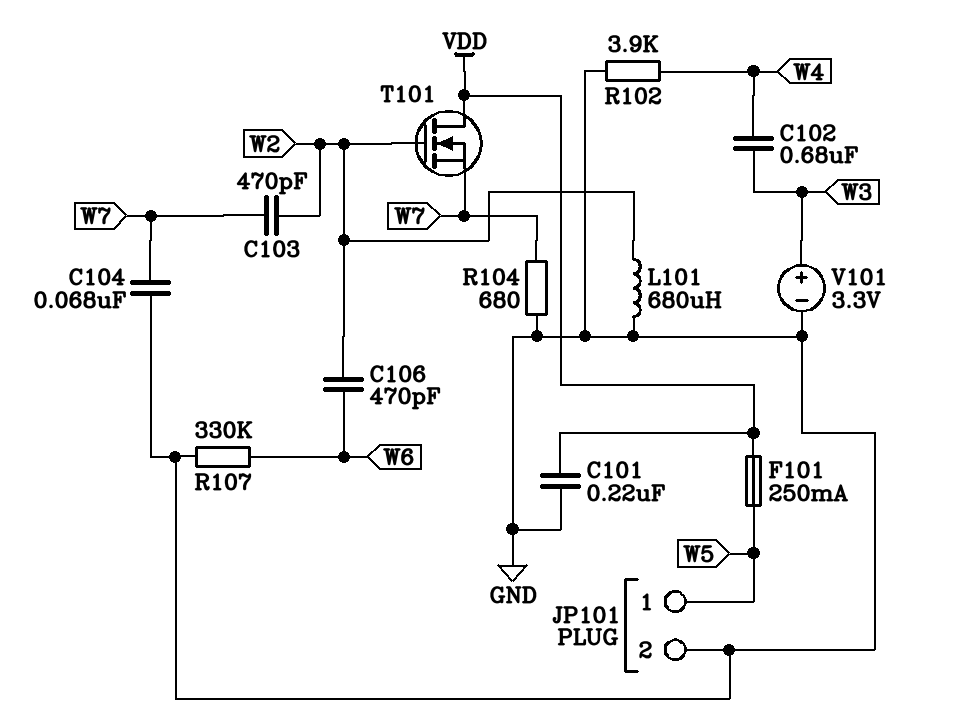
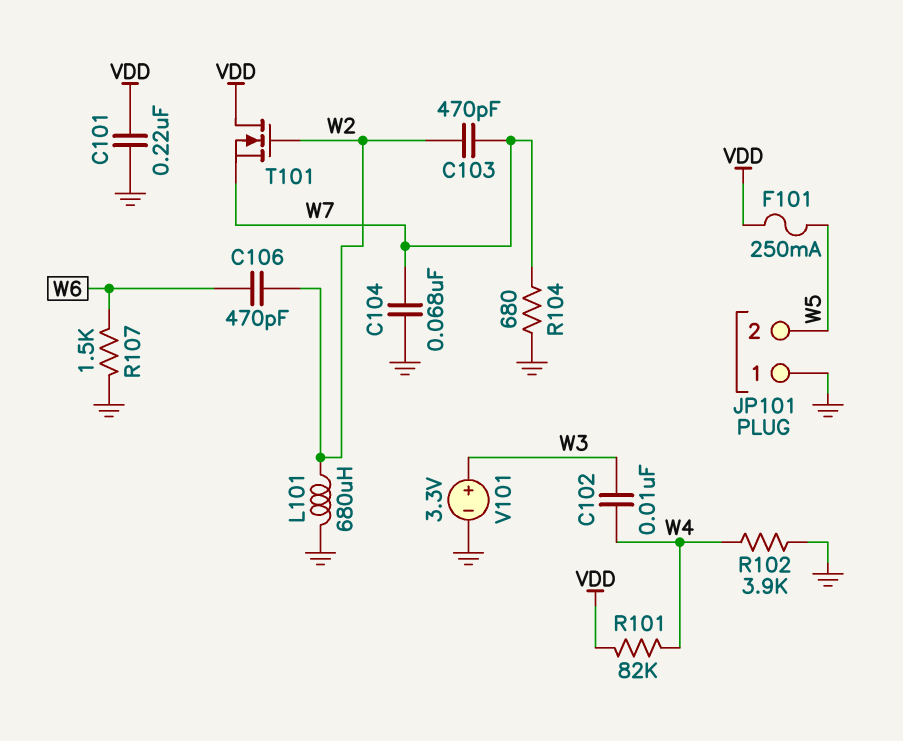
C102: 680nF (W3, W4) -> 10nF (W3, W4)
JP101 pin 1: W5 -> GND
JP101 pin 2: GND -> W5
R101: none -> 82k (VDD, W4)
R107: 330k (GND, W6) -> 1.5k (GND, W6)

